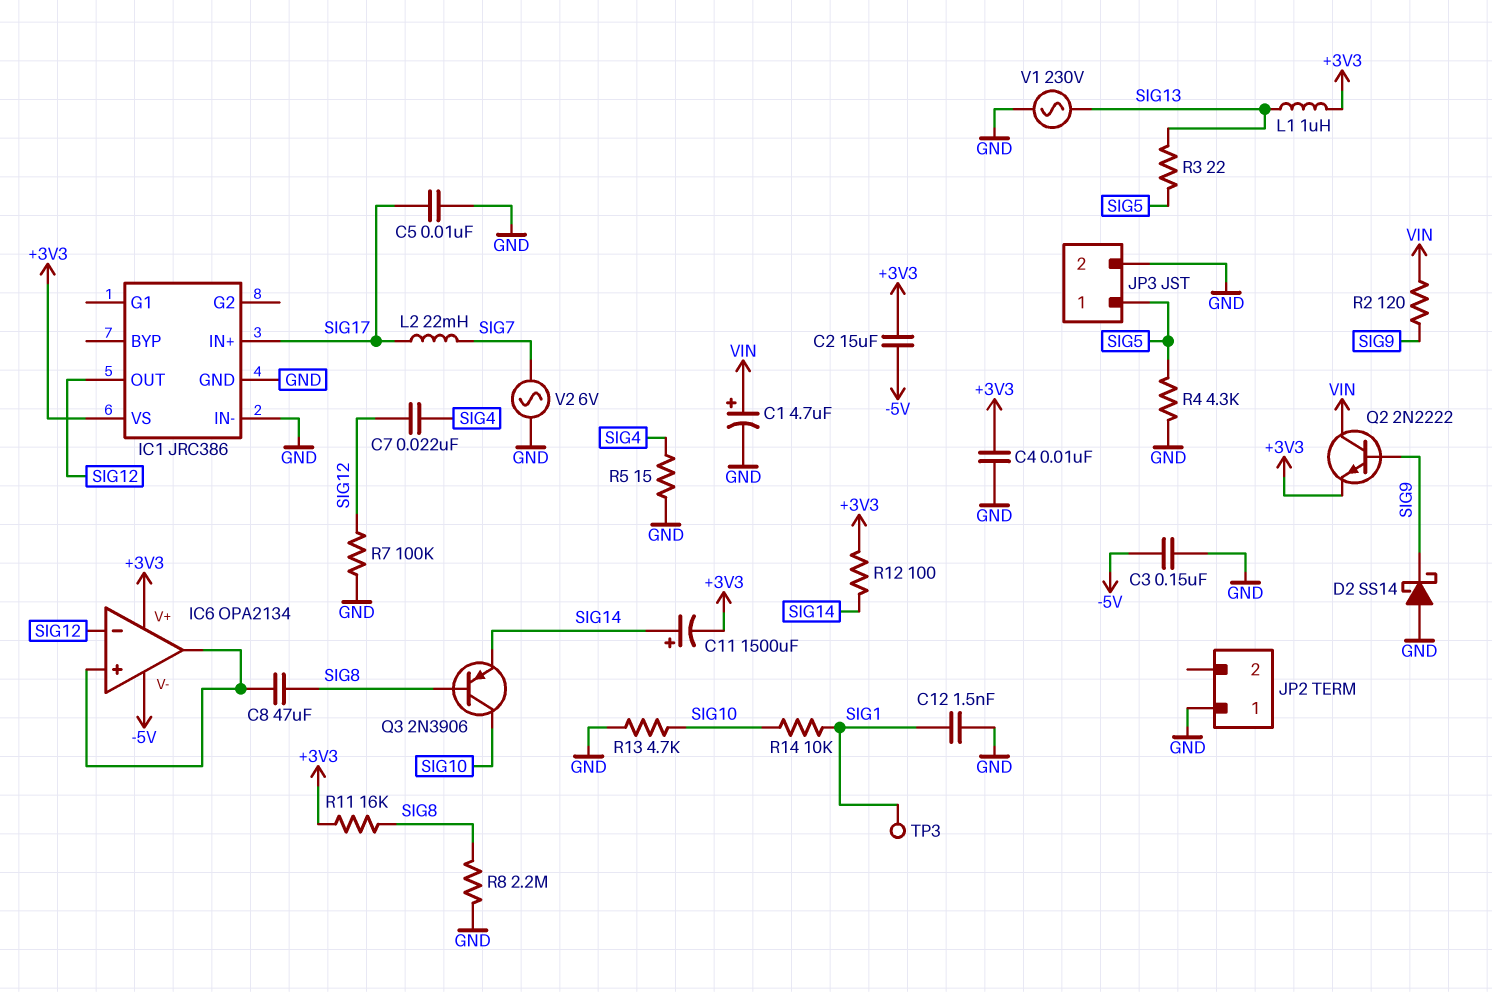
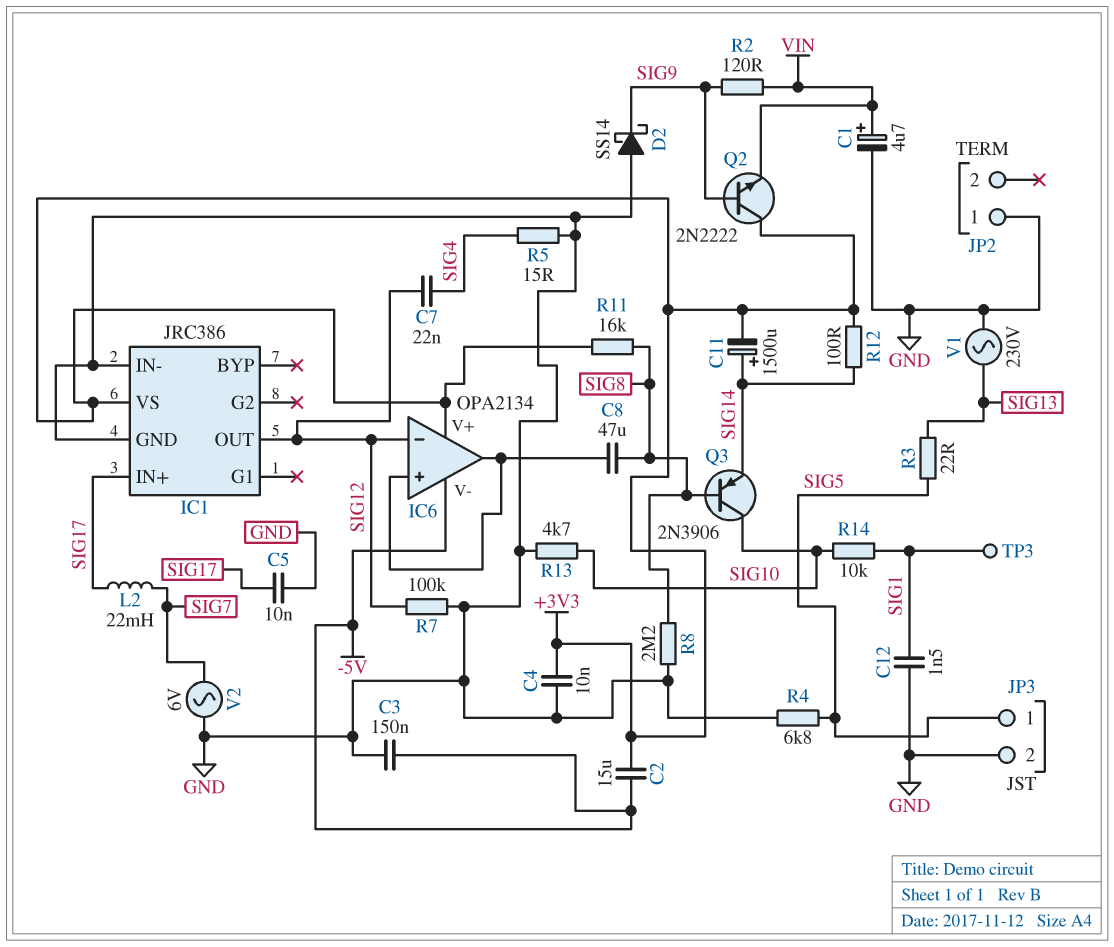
L1: 1uH (+3V3, SIG13) -> none
Q2: NPN 2N2222 (B SIG9, C VIN, E +3V3) -> NPN 2N2222 (B SIG9, C +3V3, E VIN)
R4: 4.3k (GND, SIG5) -> 6.8k (GND, SIG5)

